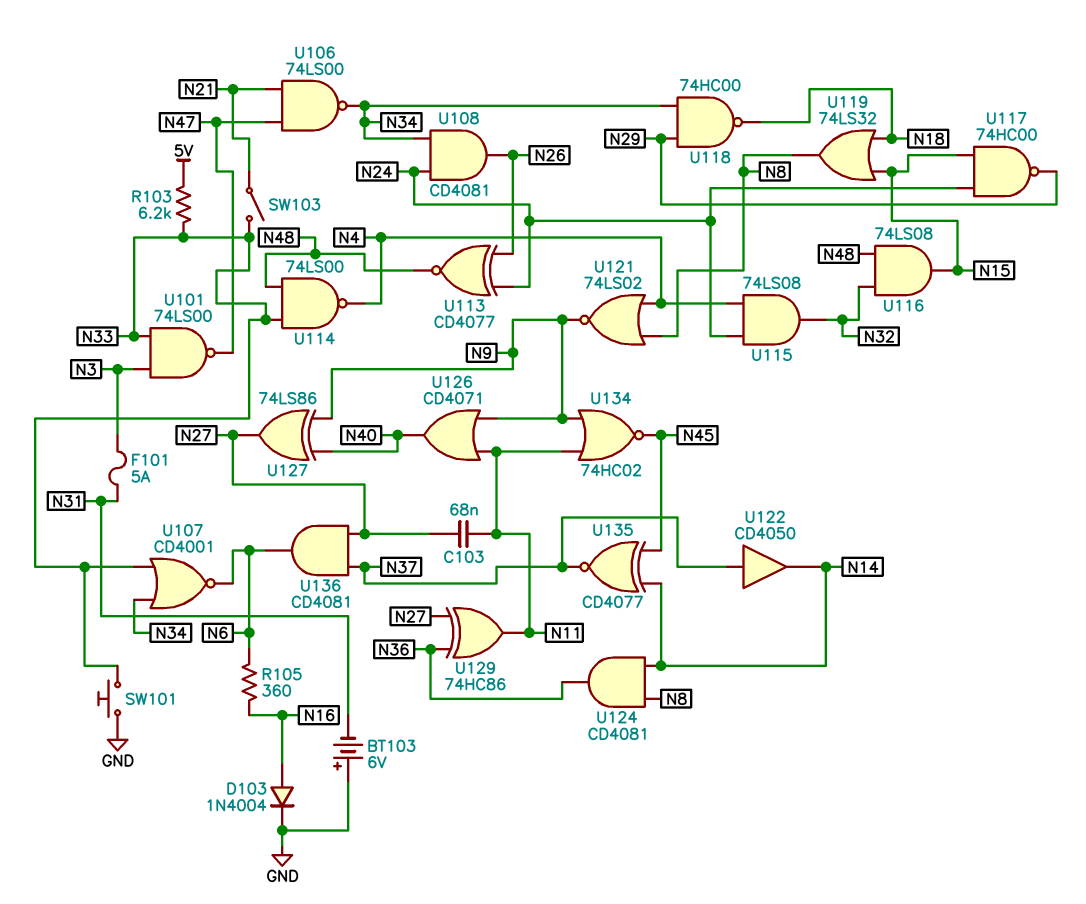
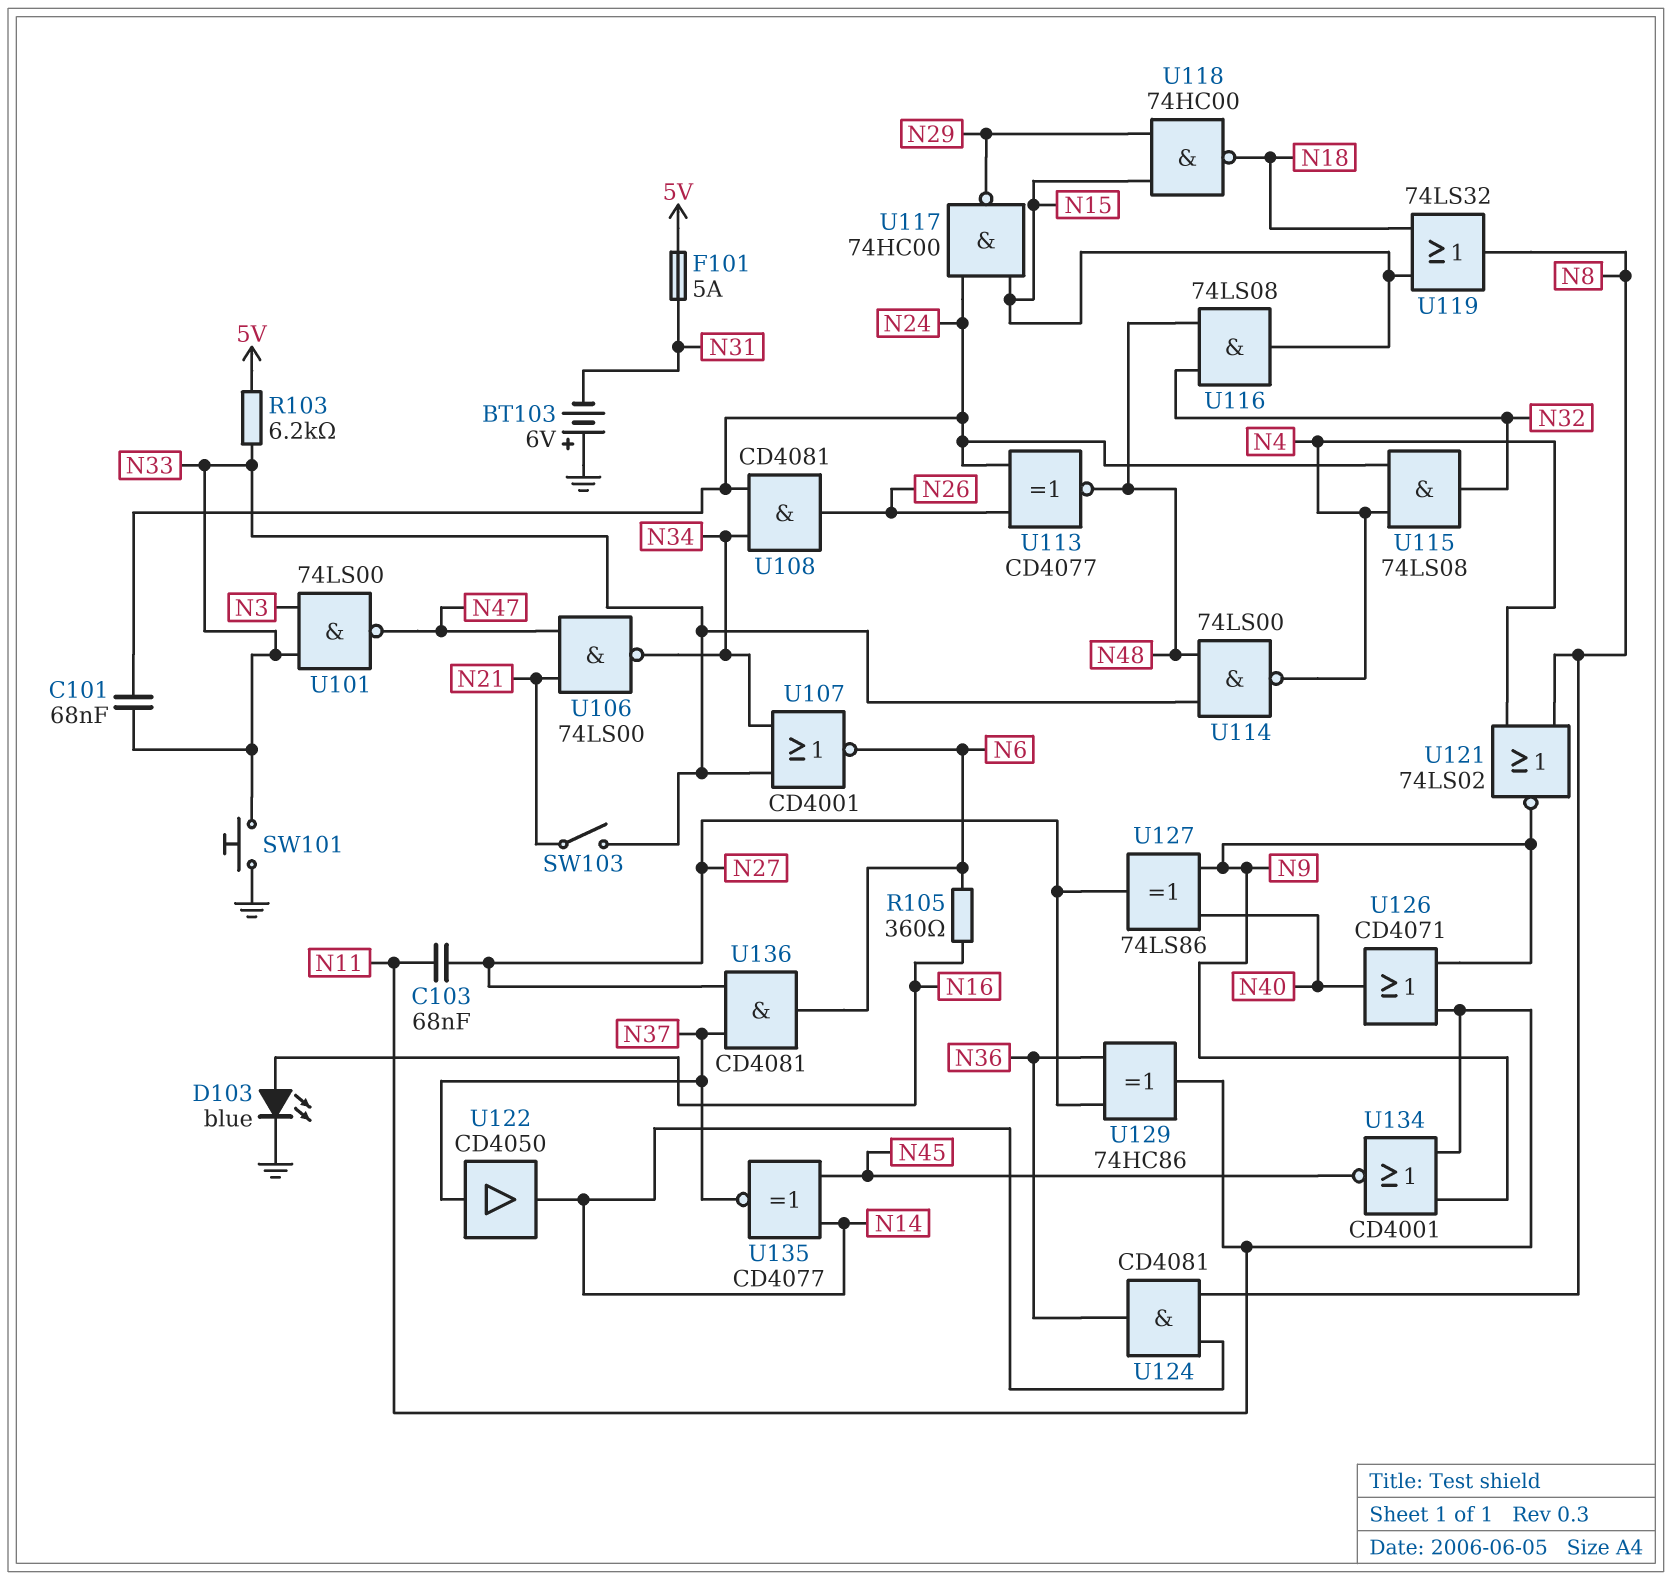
C101: none -> 68nF (N24, N33)
D103: diode 1N4004 (A N16, K GND) -> LED blue (A N16, K GND)
F101: 5A (N3, N31) -> 5A (5V, N31)
U118: NAND 74HC00 (in N29, in N34, out N18) -> NAND 74HC00 (in N15, in N29, out N18)
U134: NOR 74HC02 (in N9, in N11, out N45) -> NOR CD4001 (in N9, in N11, out N45)

